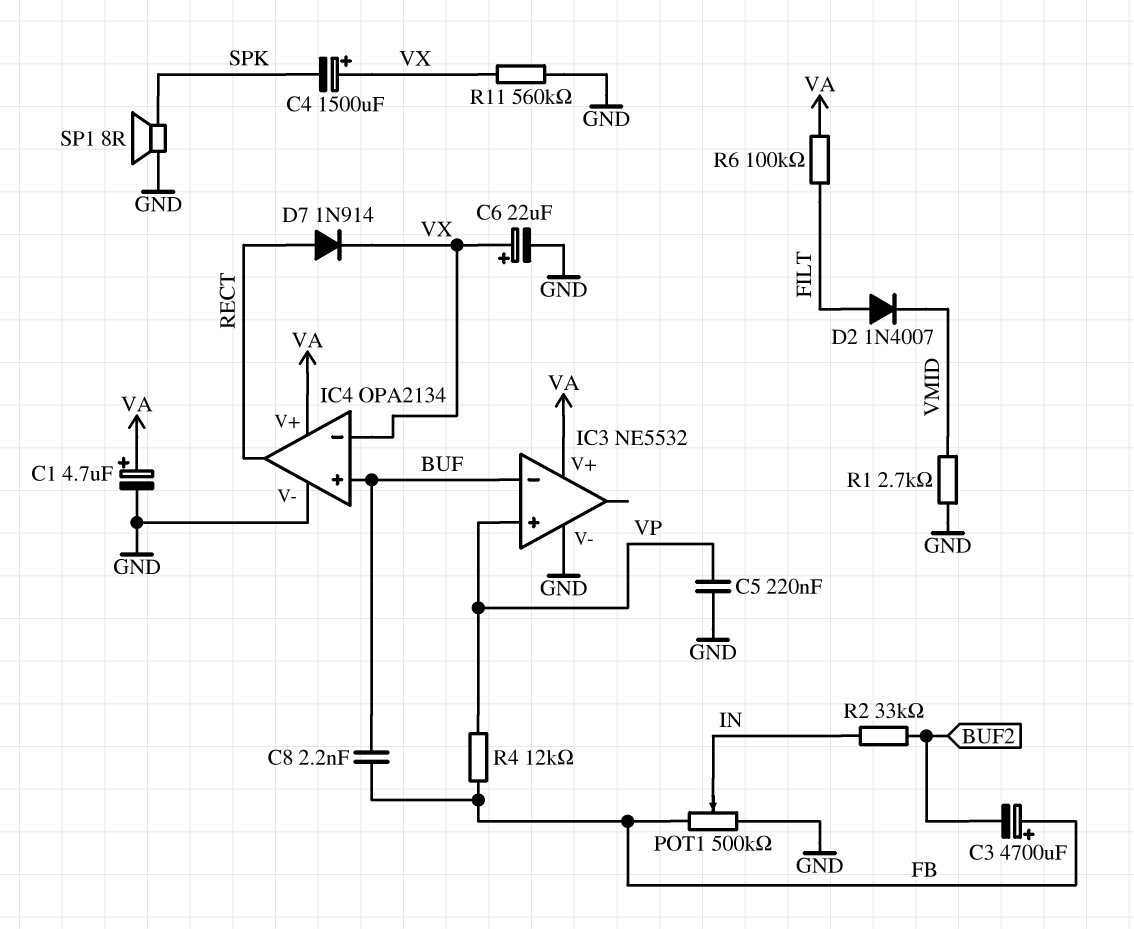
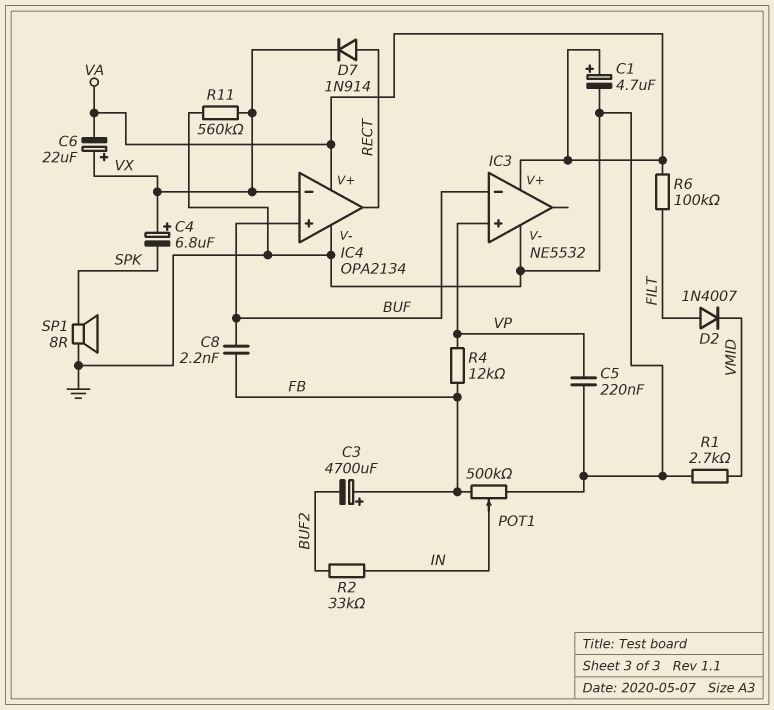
C4: 1500uF (plus VX, minus SPK) -> 6.8uF (plus VX, minus SPK)
C6: 22uF (plus VX, minus GND) -> 22uF (plus VX, minus VA)

